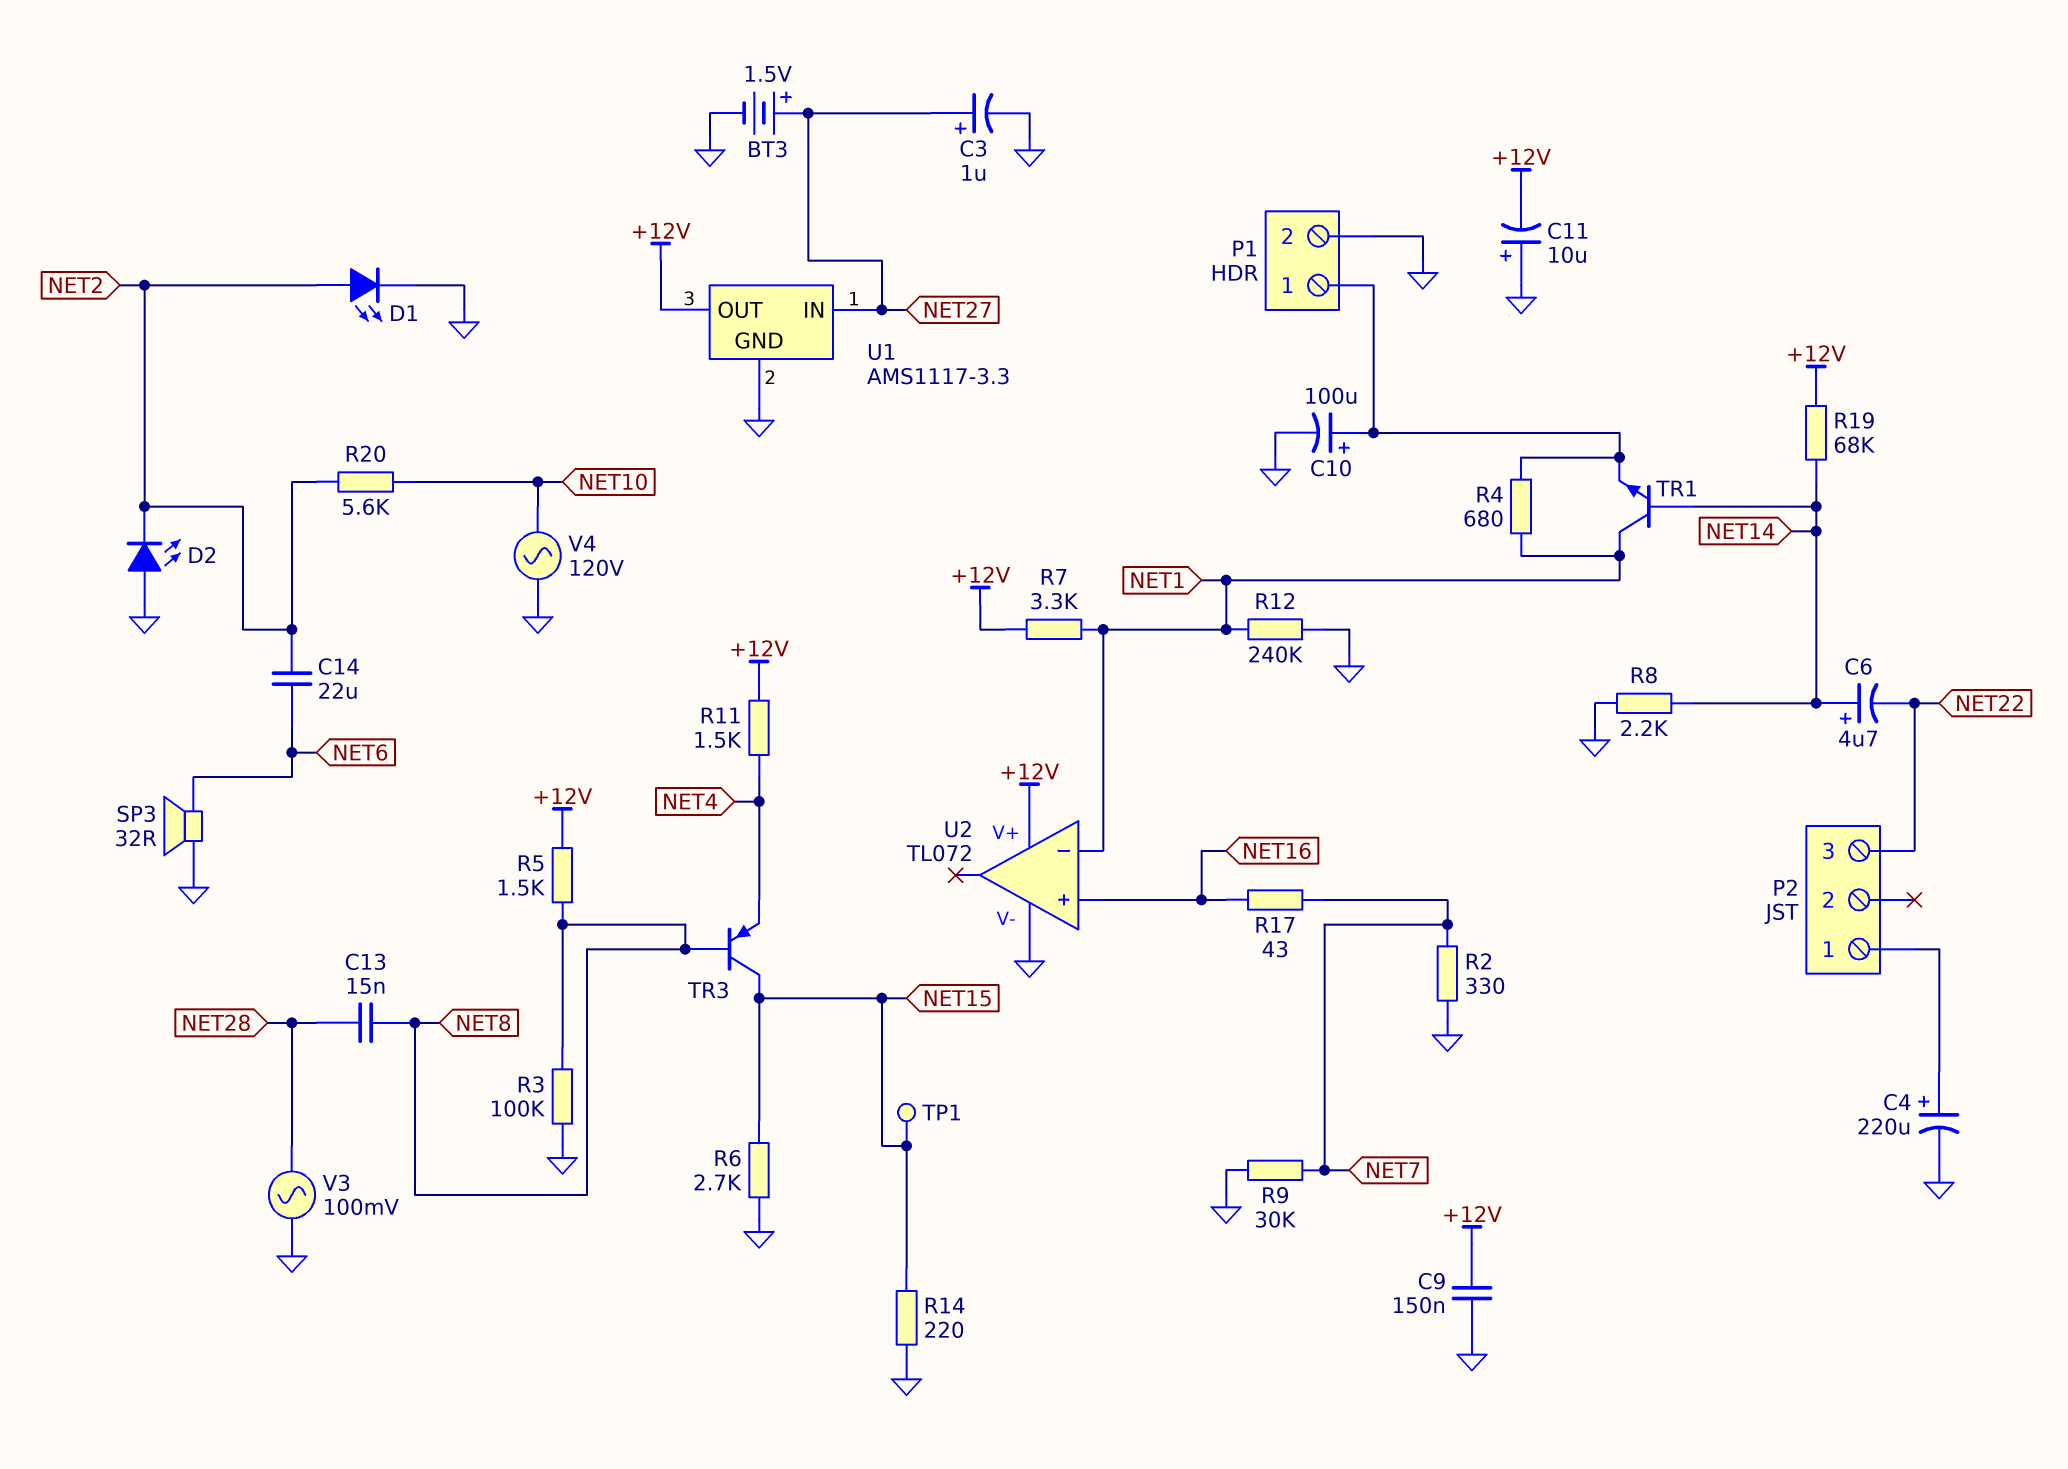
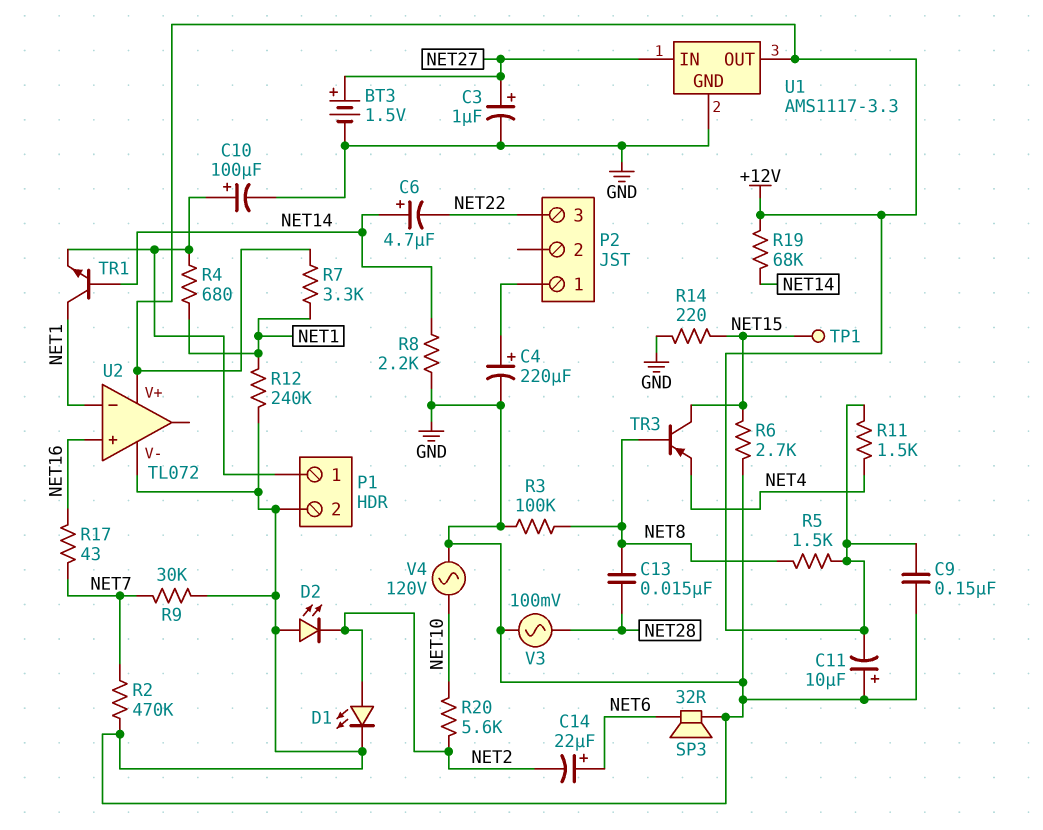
C14: 22uF (NET2, NET6) -> 22uF (plus NET6, minus NET2)
R2: 330 (GND, NET7) -> 470k (GND, NET7)

